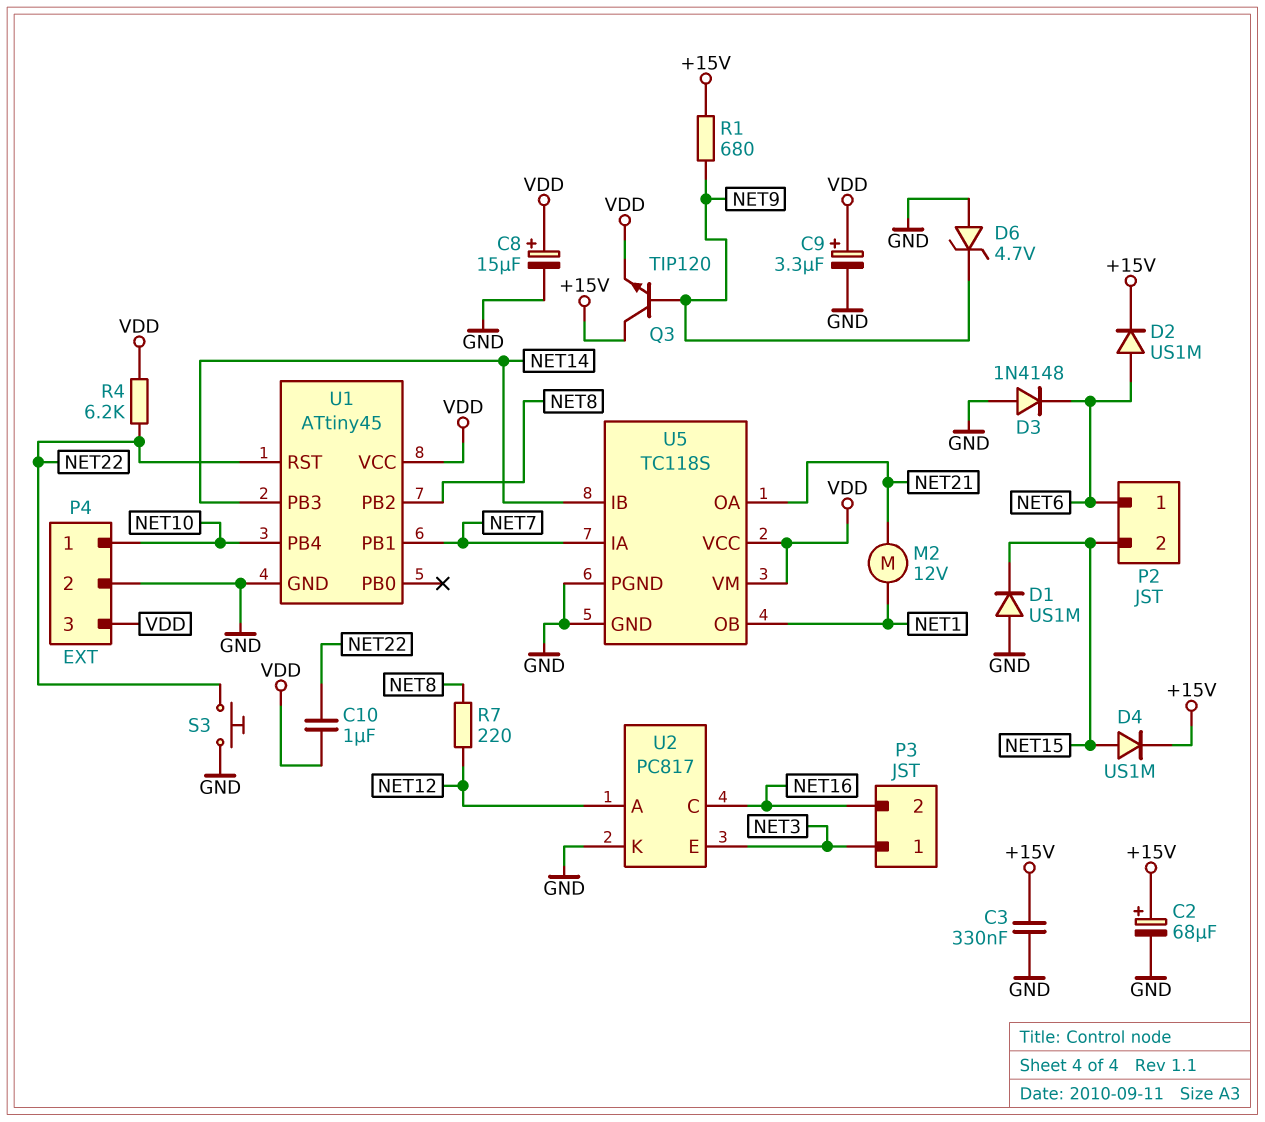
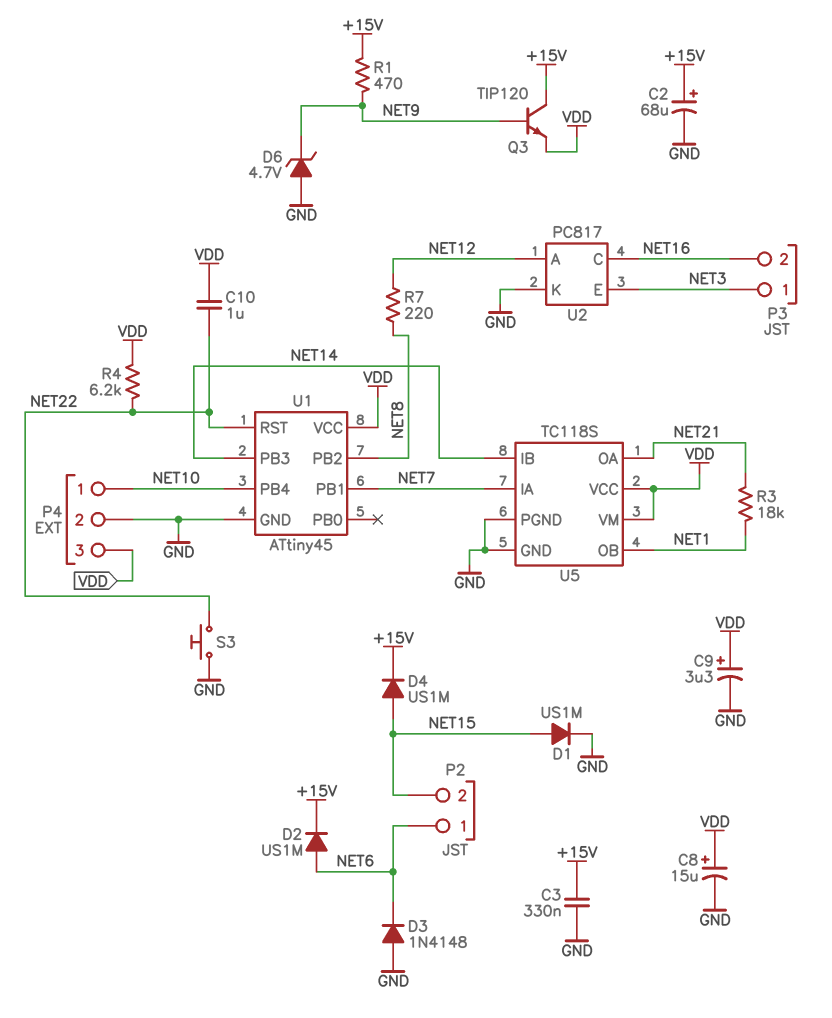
D1: diode US1M (A GND, K NET15) -> diode US1M (A NET15, K GND)
M2: motor 12V (NET1, NET21) -> none
R1: 680 (+15V, NET9) -> 470 (+15V, NET9)
R3: none -> 18k (NET1, NET21)

